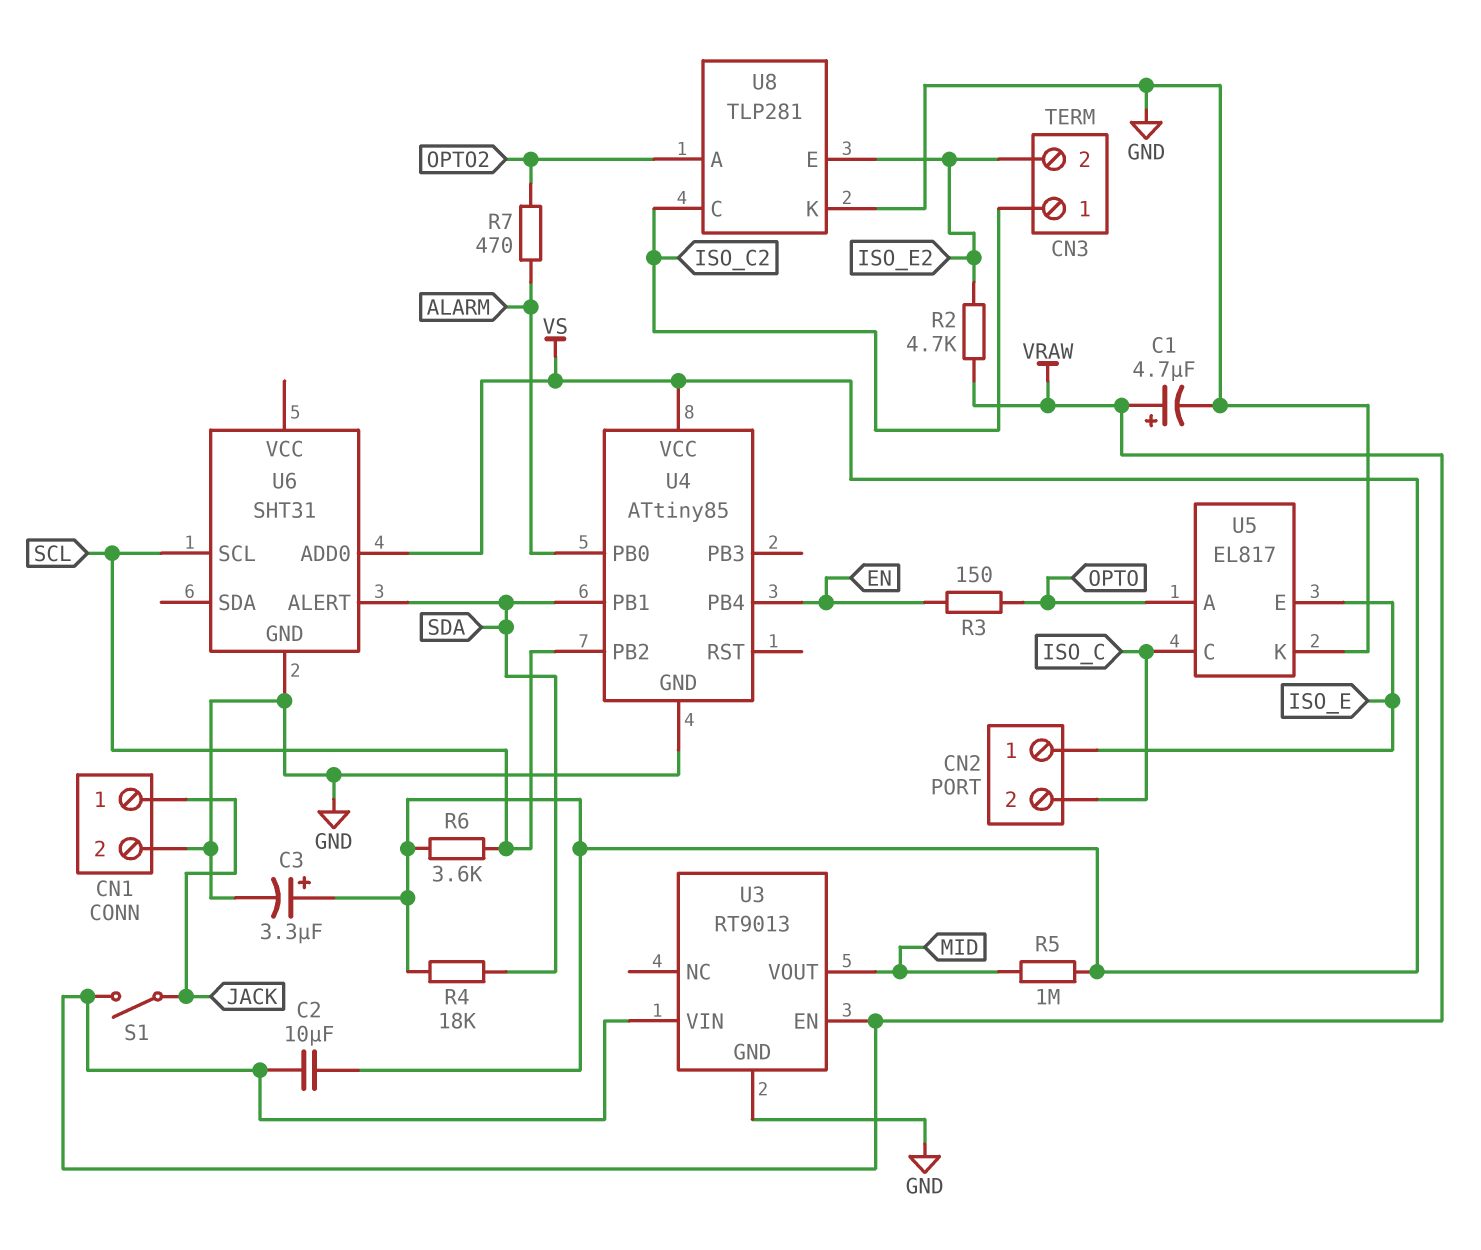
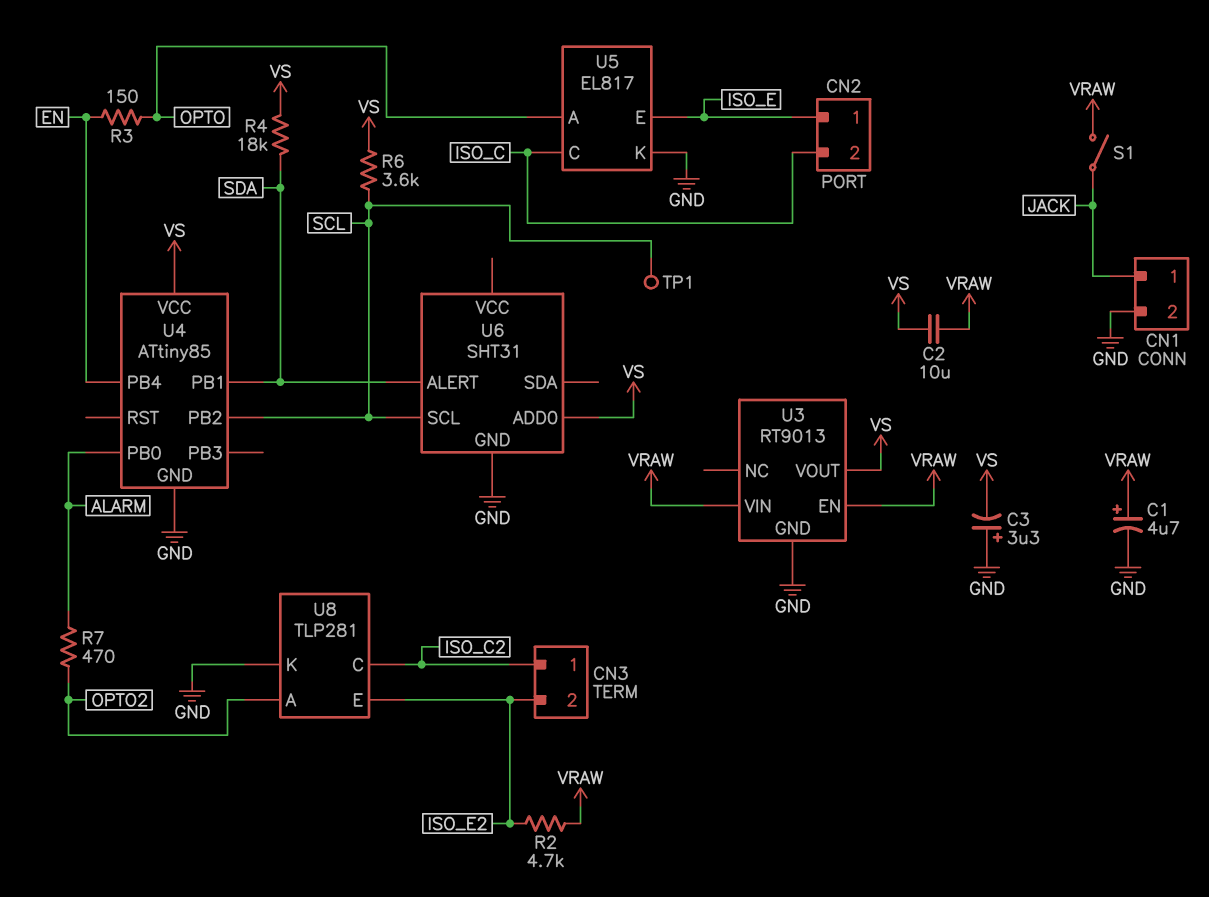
C3: 3.3uF (plus VS, minus GND) -> 3.3uF (plus GND, minus VS)
R5: 1M (MID, VS) -> none
TP1: none -> test point (SCL)
U3 pin VOUT: MID -> VS

